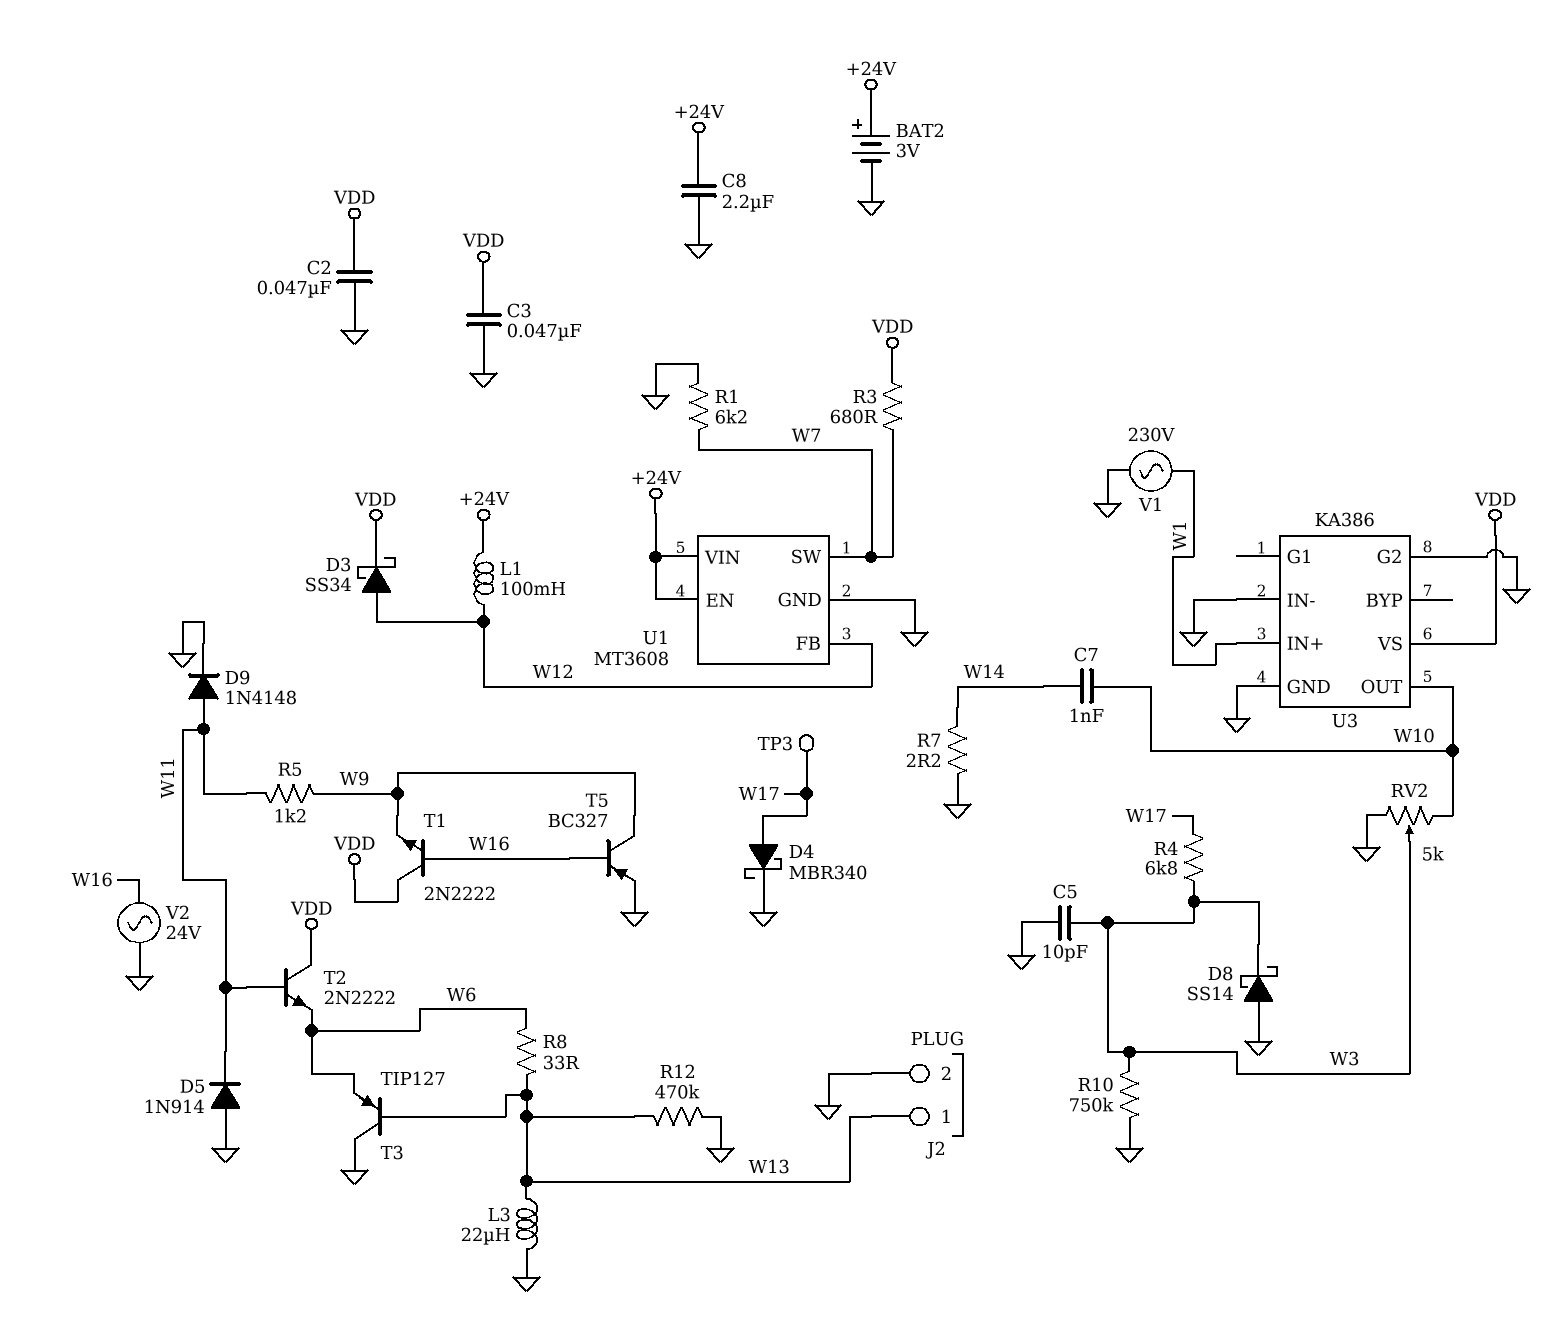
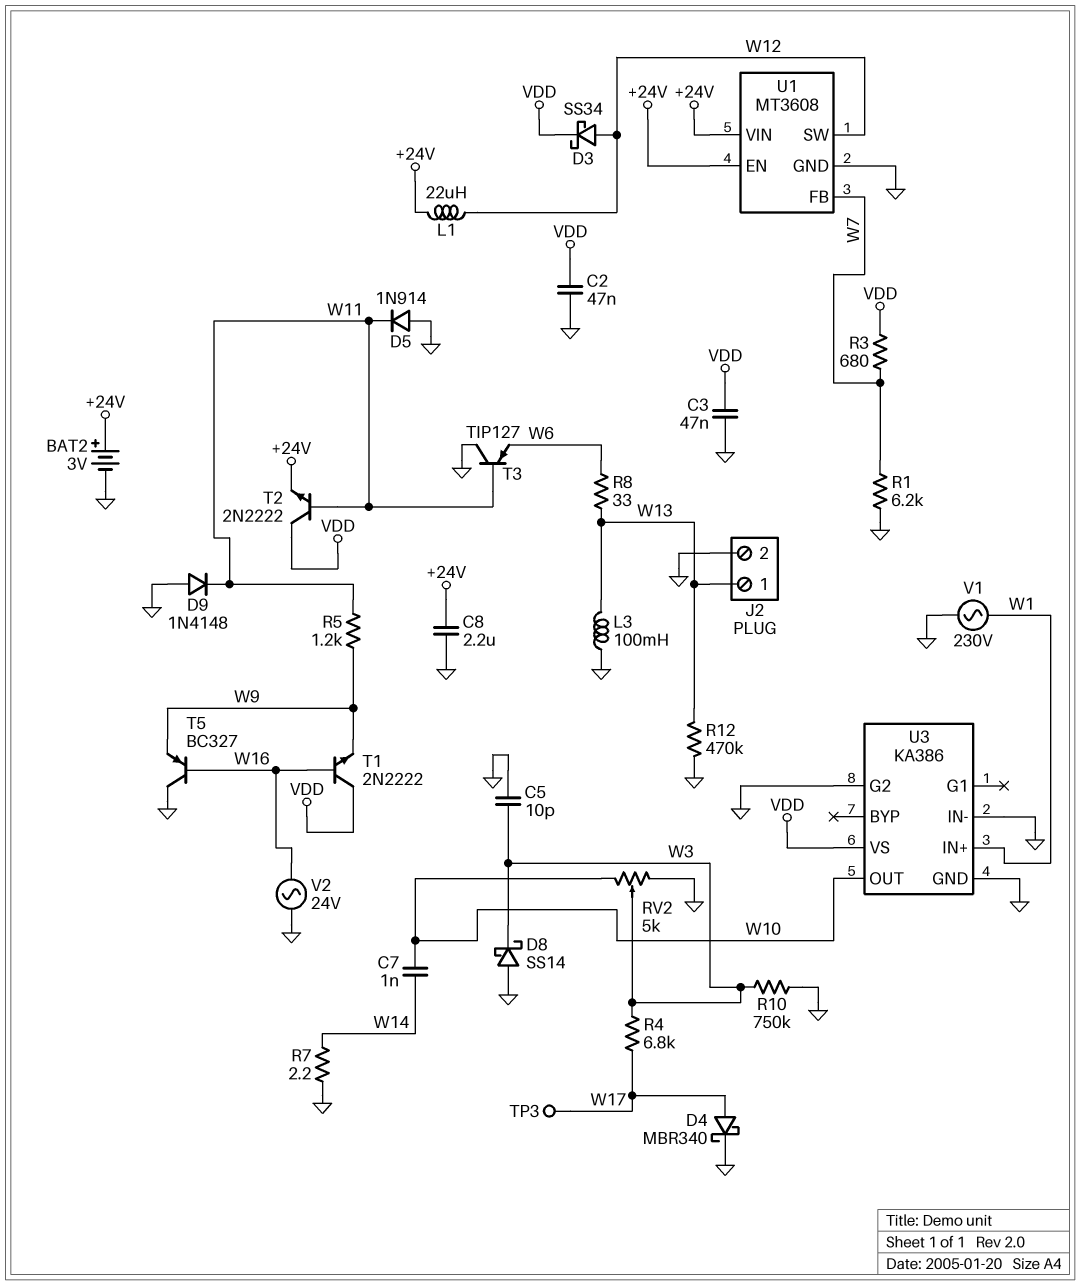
D9: diode 1N4148 (A W11, K GND) -> diode 1N4148 (A GND, K W11)
L1: 100mH (+24V, W12) -> 22uH (+24V, W12)
L3: 22uH (GND, W13) -> 100mH (GND, W13)
T2: NPN 2N2222 (B W11, C VDD, E W6) -> NPN 2N2222 (B W11, C VDD, E +24V)
T3: PNP TIP127 (B W13, C GND, E W6) -> PNP TIP127 (B W11, C GND, E W6)
T5: PNP BC327 (B W16, C W9, E GND) -> PNP BC327 (B W16, C GND, E W9)
U1 pin FB: W12 -> W7
U1 pin SW: W7 -> W12

